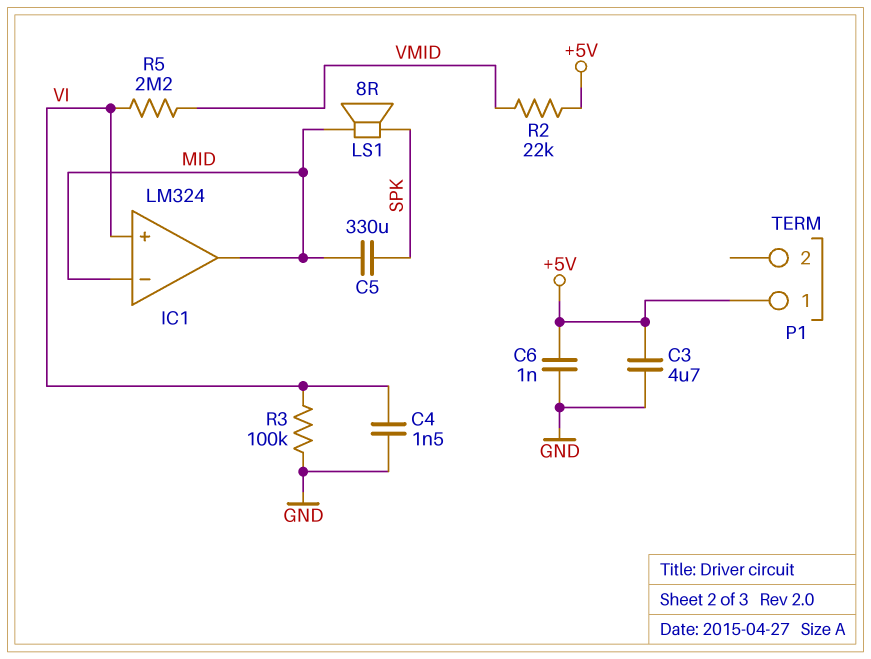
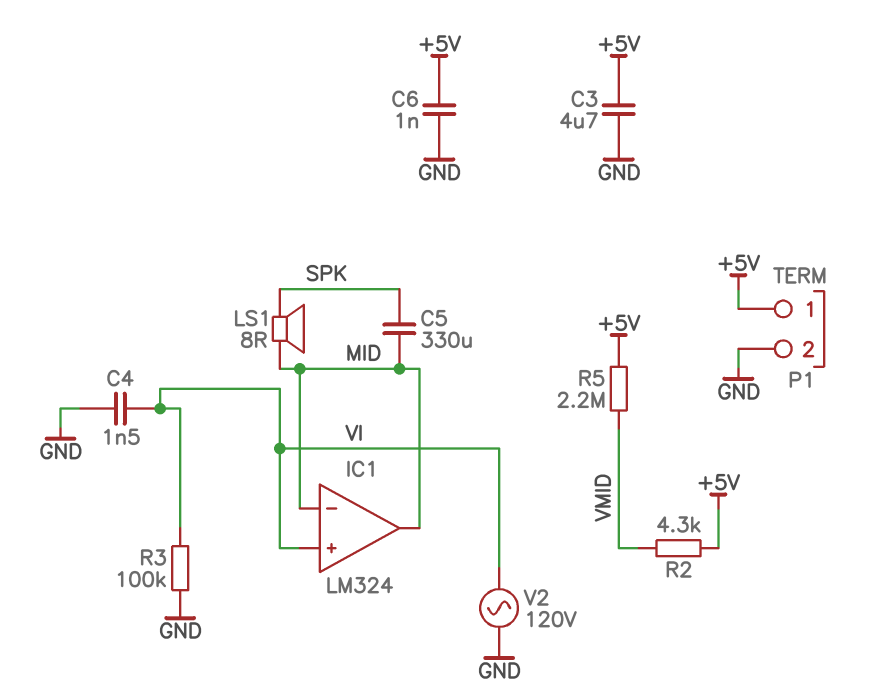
P1 pin 2: none -> GND
R2: 22k (+5V, VMID) -> 4.3k (+5V, VMID)
R5: 2.2M (VI, VMID) -> 2.2M (+5V, VMID)
V2: none -> AC 120V (GND, VI)

